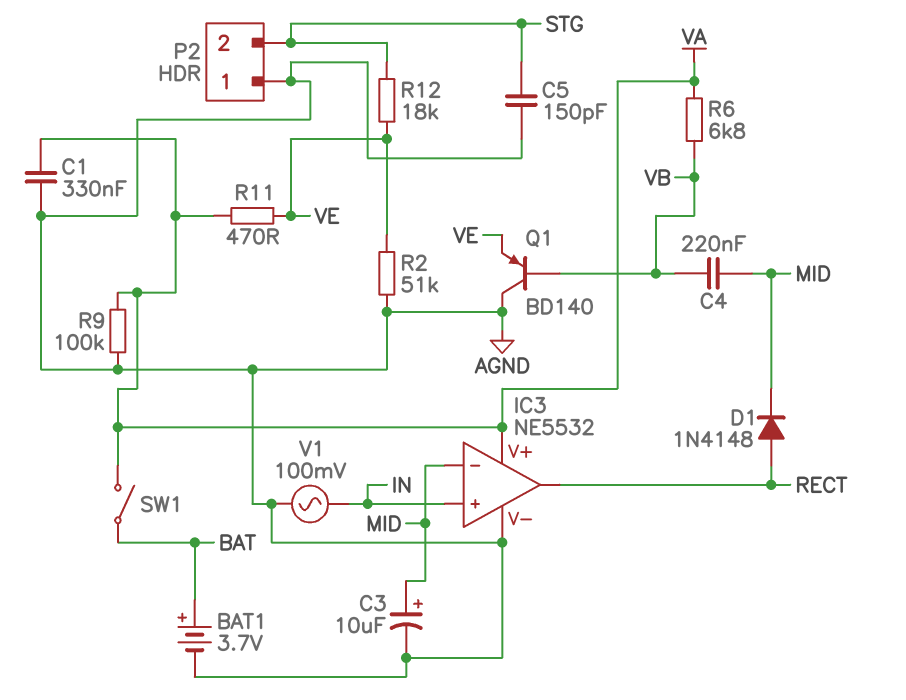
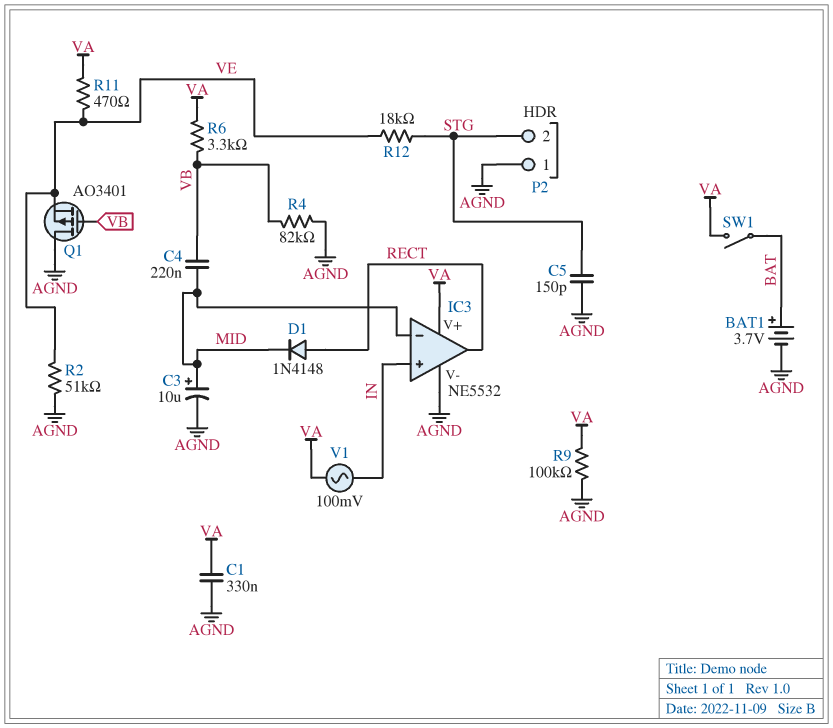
Q1: PNP BD140 (B VB, C AGND, E VE) -> PMOS AO3401 (G VB, D AGND, S VE)
R4: none -> 82k (AGND, VB)
R6: 6.8k (VA, VB) -> 3.3k (VA, VB)
V1: AC 100mV (AGND, IN) -> AC 100mV (IN, VA)

